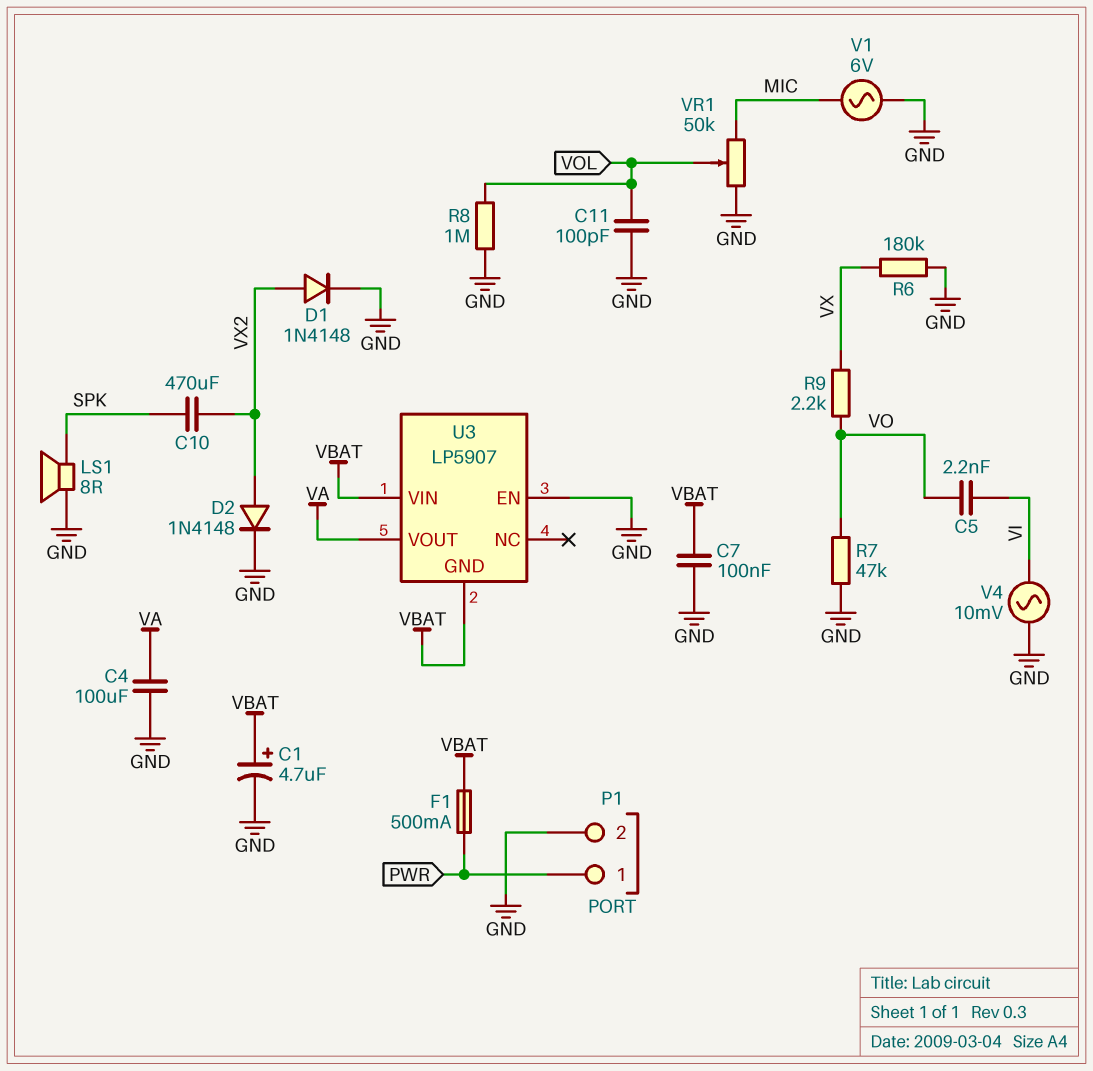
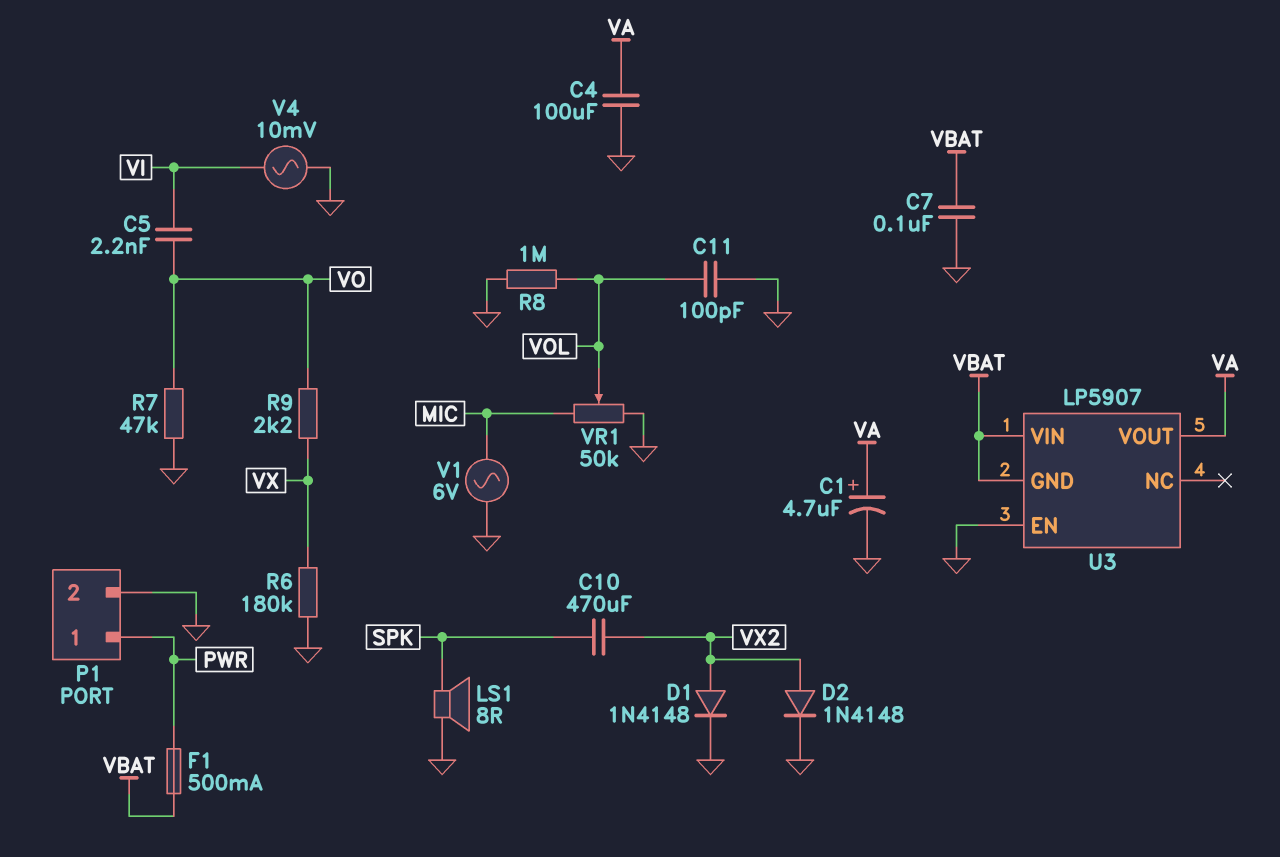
C1: 4.7uF (plus VBAT, minus GND) -> 4.7uF (plus VA, minus GND)

